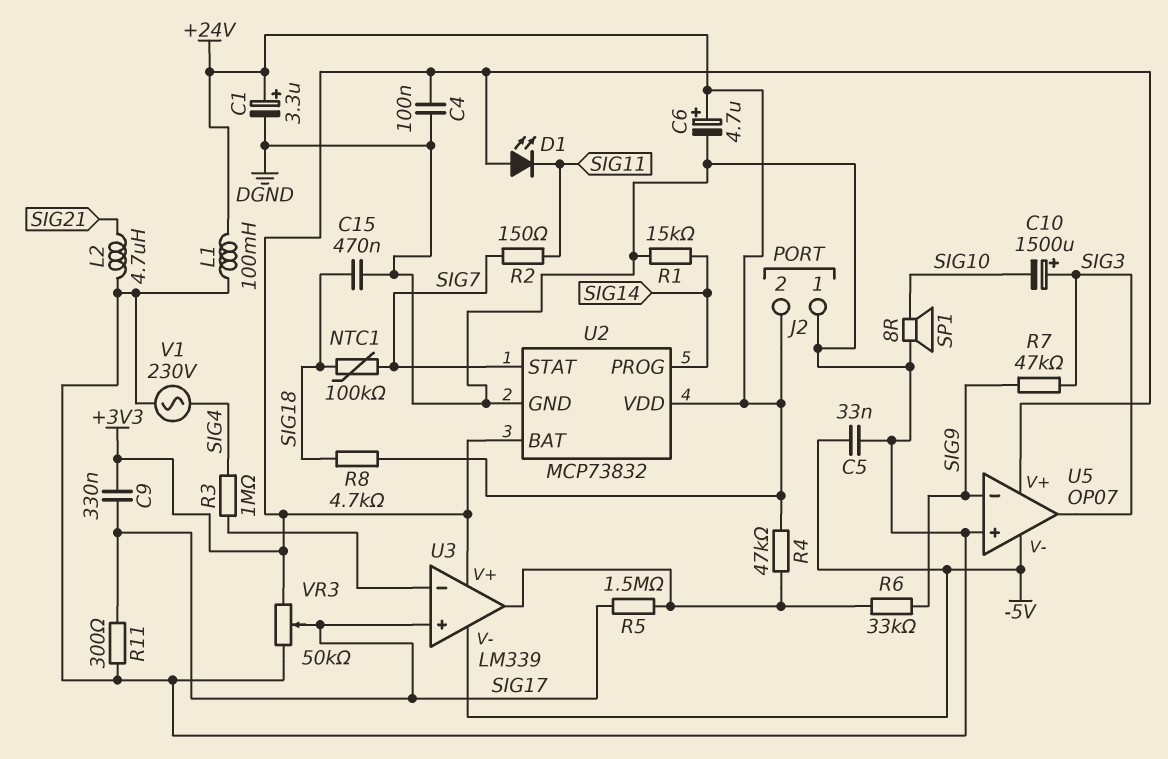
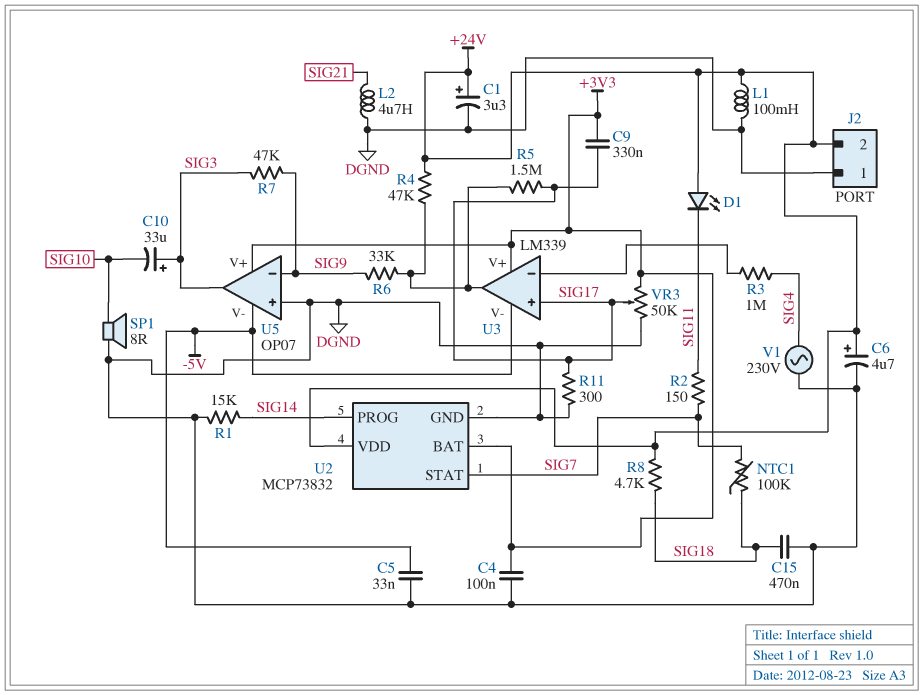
C10: 1500uF (plus SIG3, minus SIG10) -> 33uF (plus SIG3, minus SIG10)
D1: LED (A +3V3, K SIG11) -> LED (A +24V, K SIG11)

